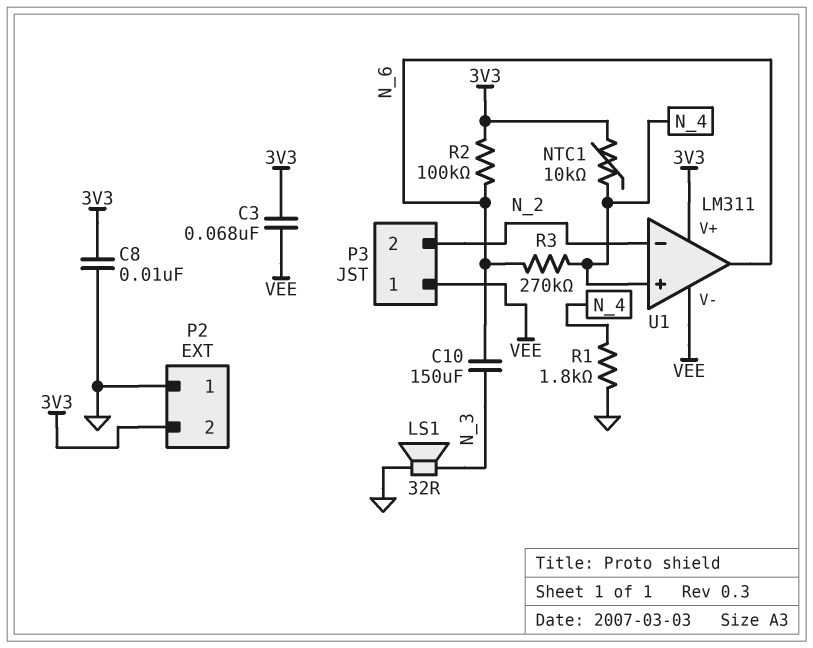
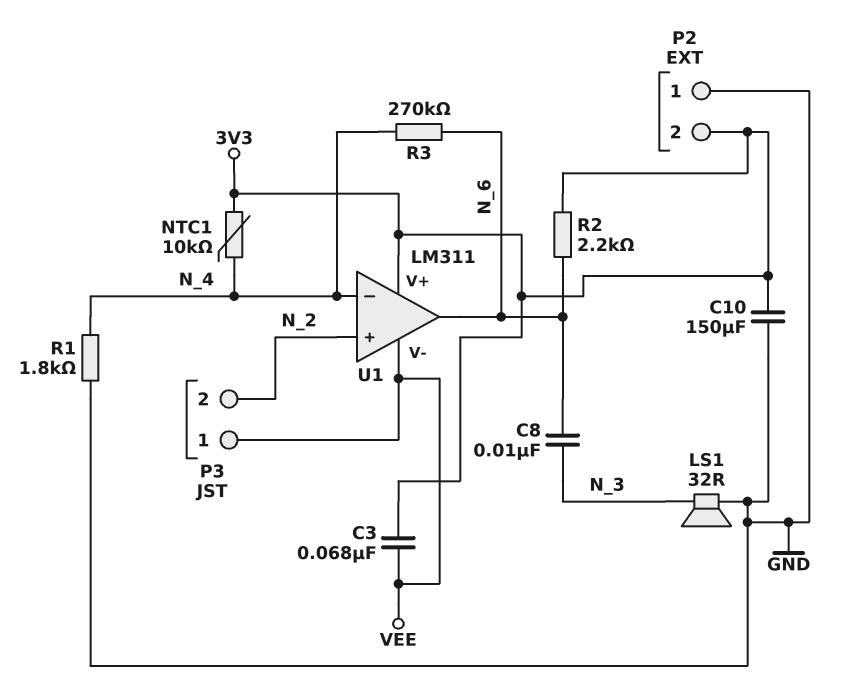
C8: 10nF (3V3, GND) -> 10nF (N_3, N_6)
C10: 150uF (N_3, N_6) -> 150uF (3V3, GND)
R2: 100k (3V3, N_6) -> 2.2k (3V3, N_6)
U1 pin in+: N_4 -> N_2
U1 pin in-: N_2 -> N_4

